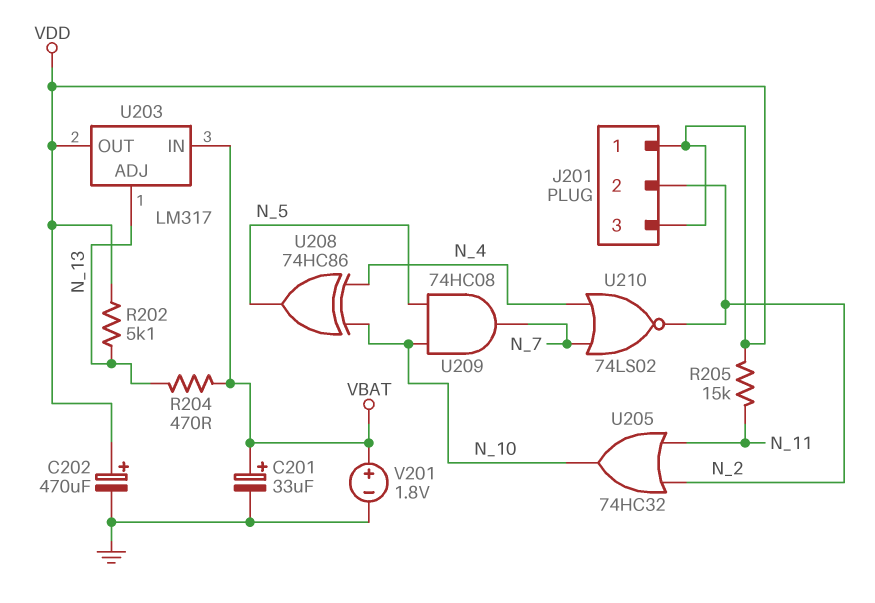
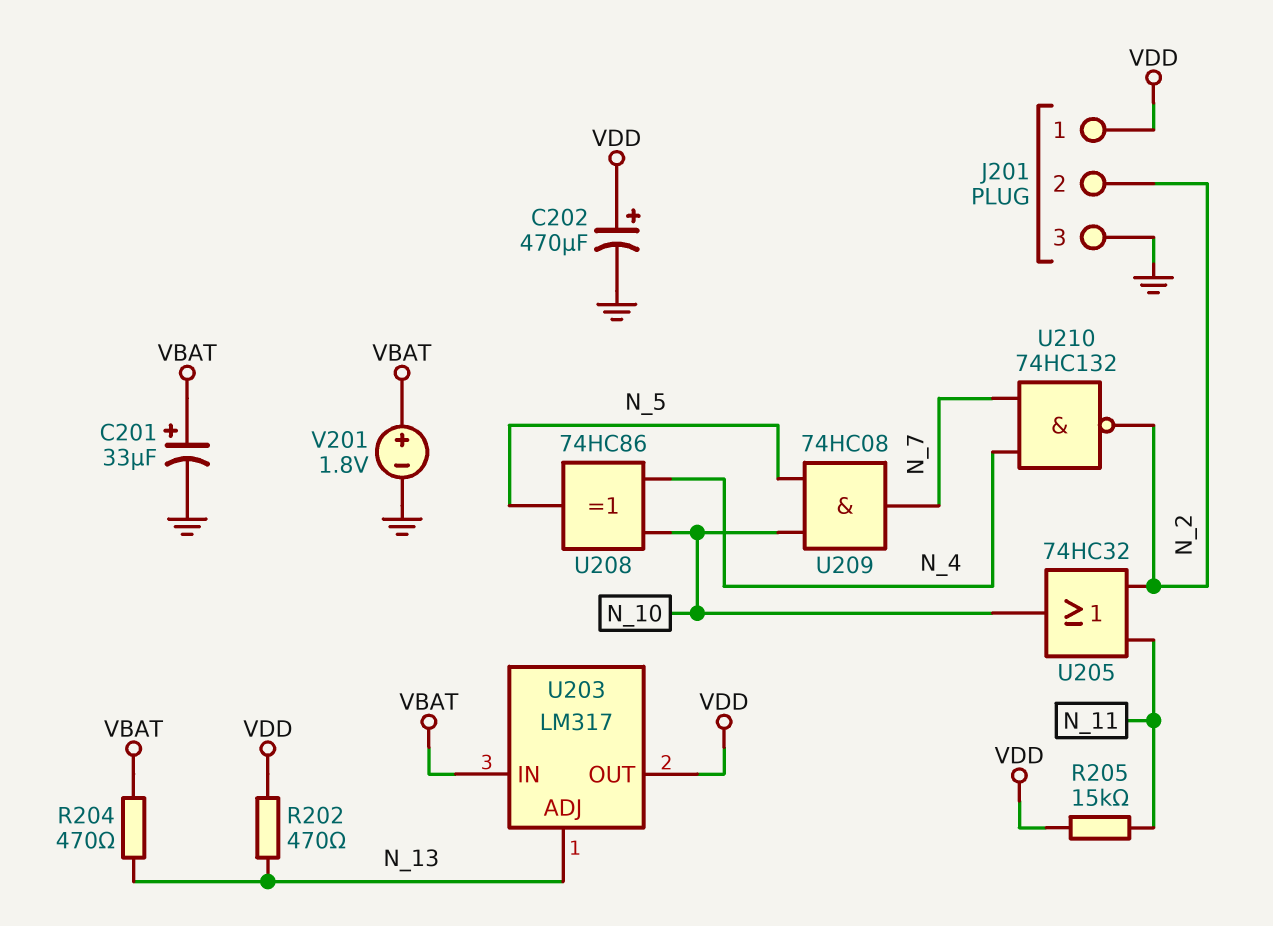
J201 pin 3: VDD -> GND
R202: 5.1k (N_13, VDD) -> 470 (N_13, VDD)
U210: NOR 74LS02 (in N_4, in N_7, out N_2) -> NAND 74HC132 (in N_4, in N_7, out N_2)

